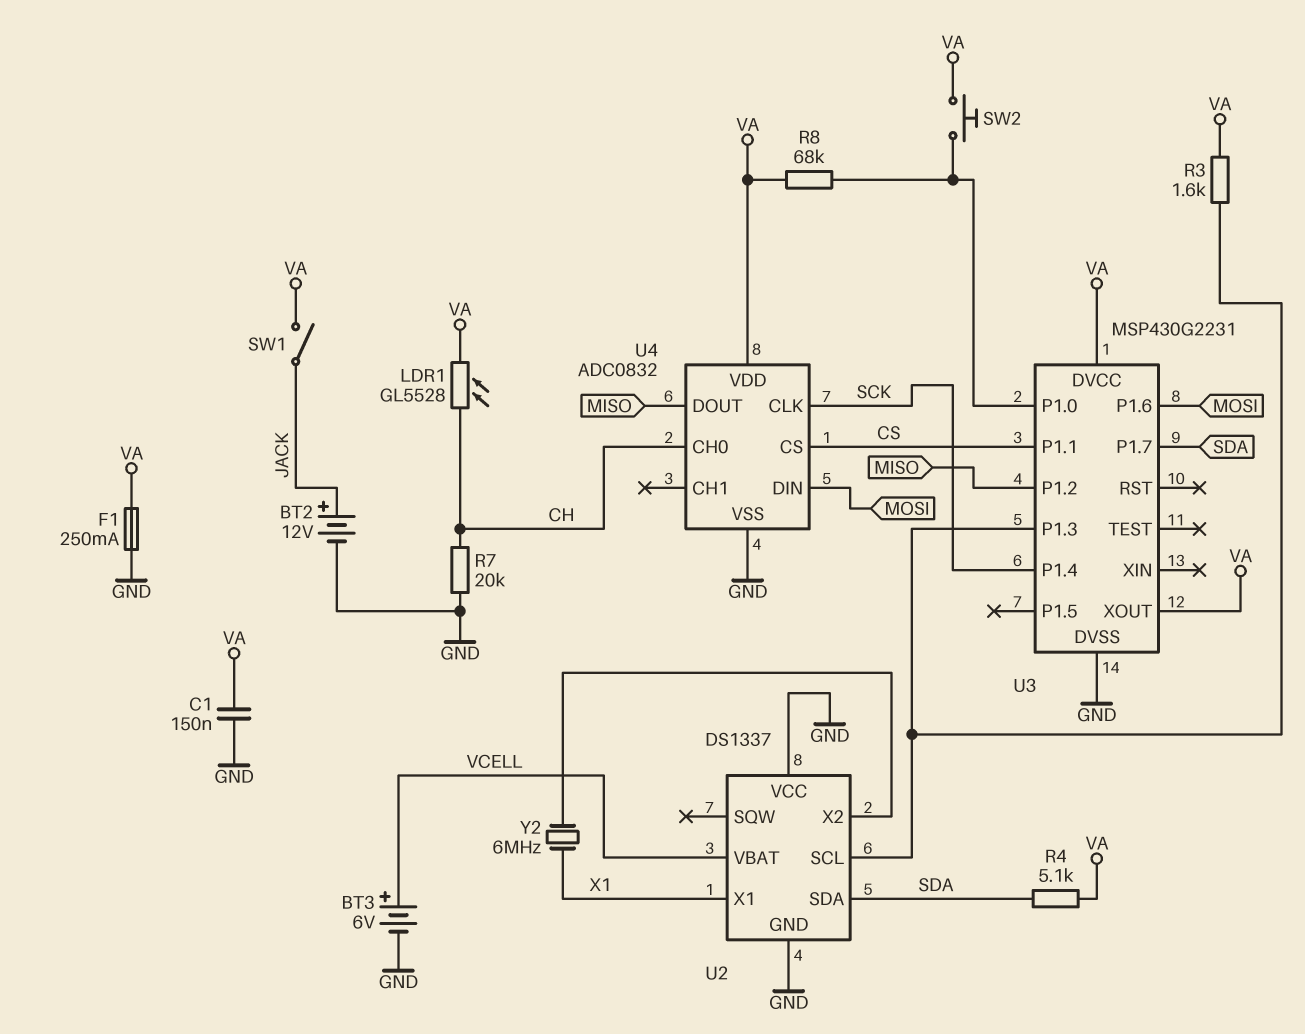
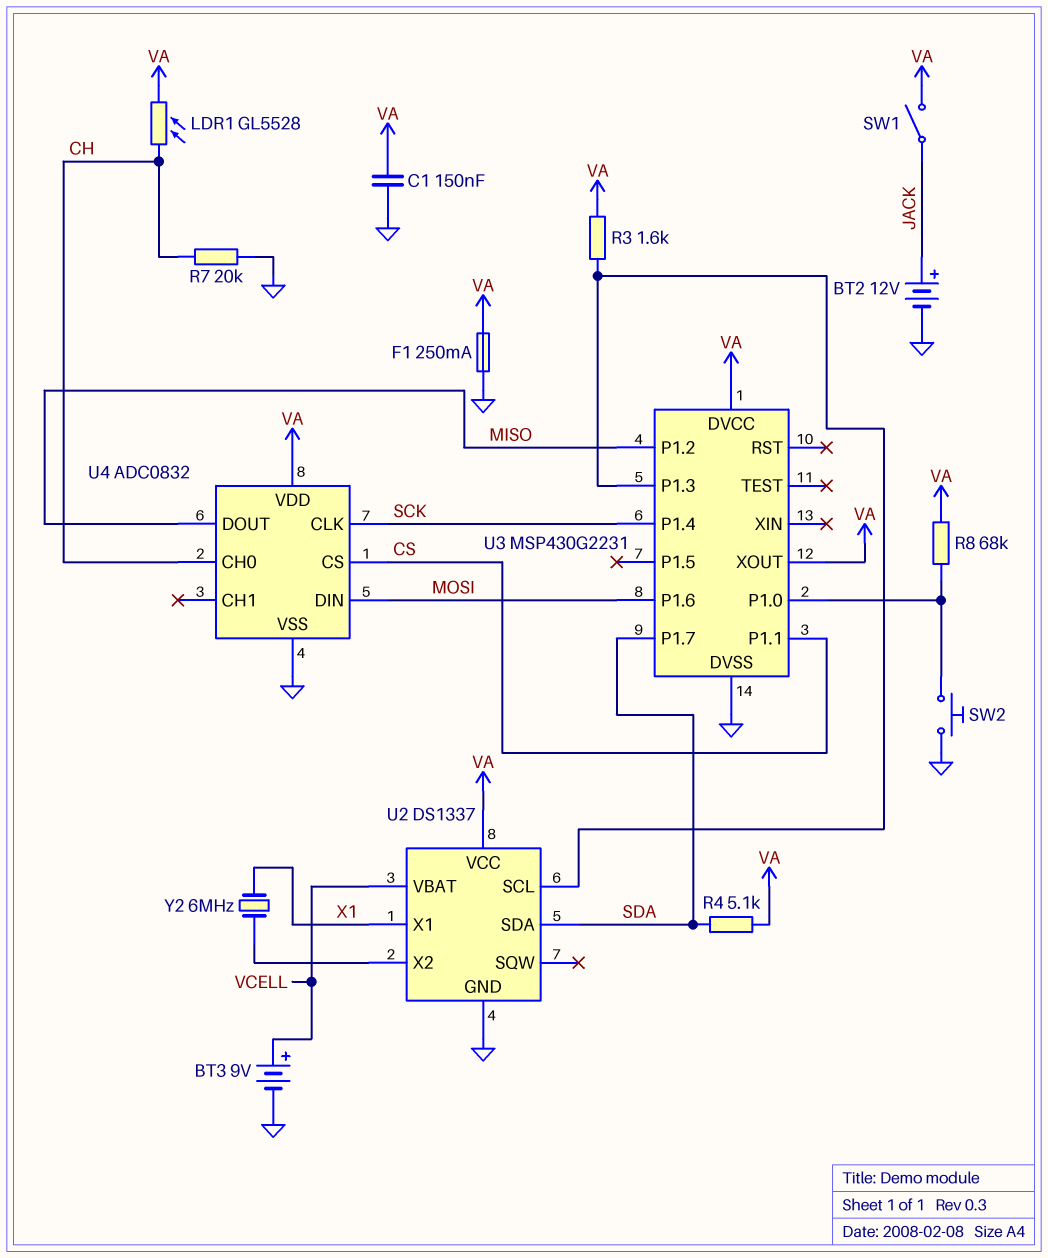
BT3: 6V (plus VCELL, minus GND) -> 9V (plus VCELL, minus GND)
SW2: button (U3/P1.0, VA) -> button (GND, U3/P1.0)
U2 pin VCC: GND -> VA

